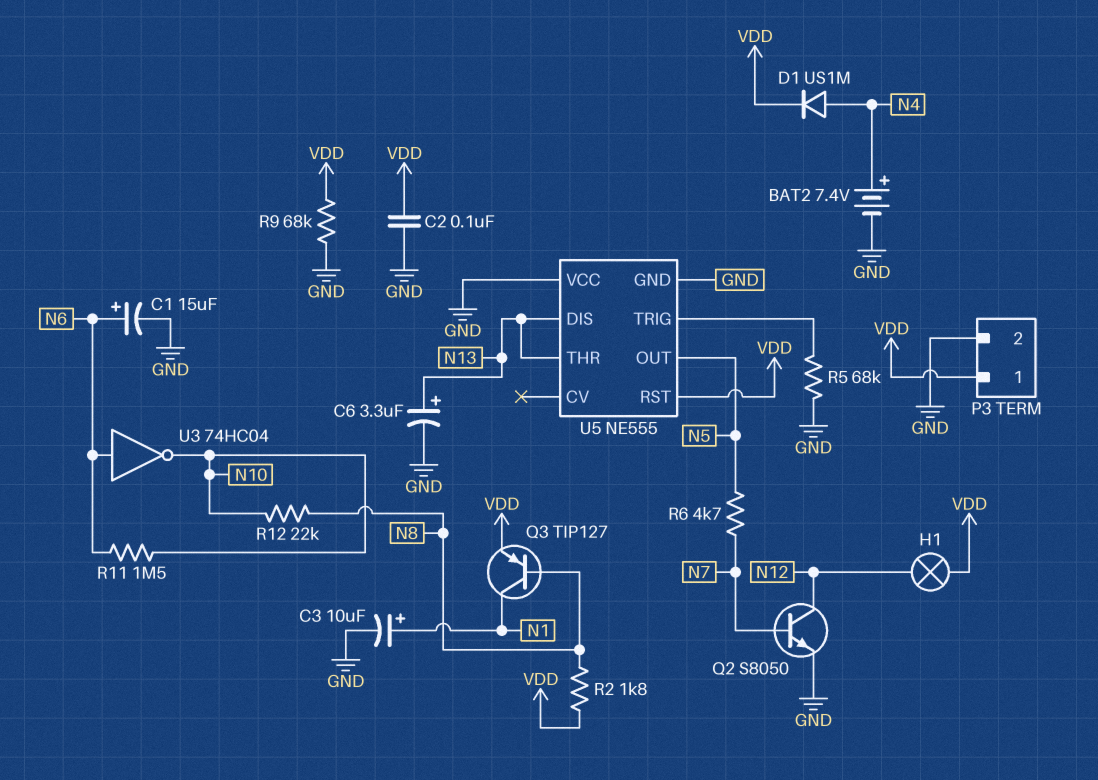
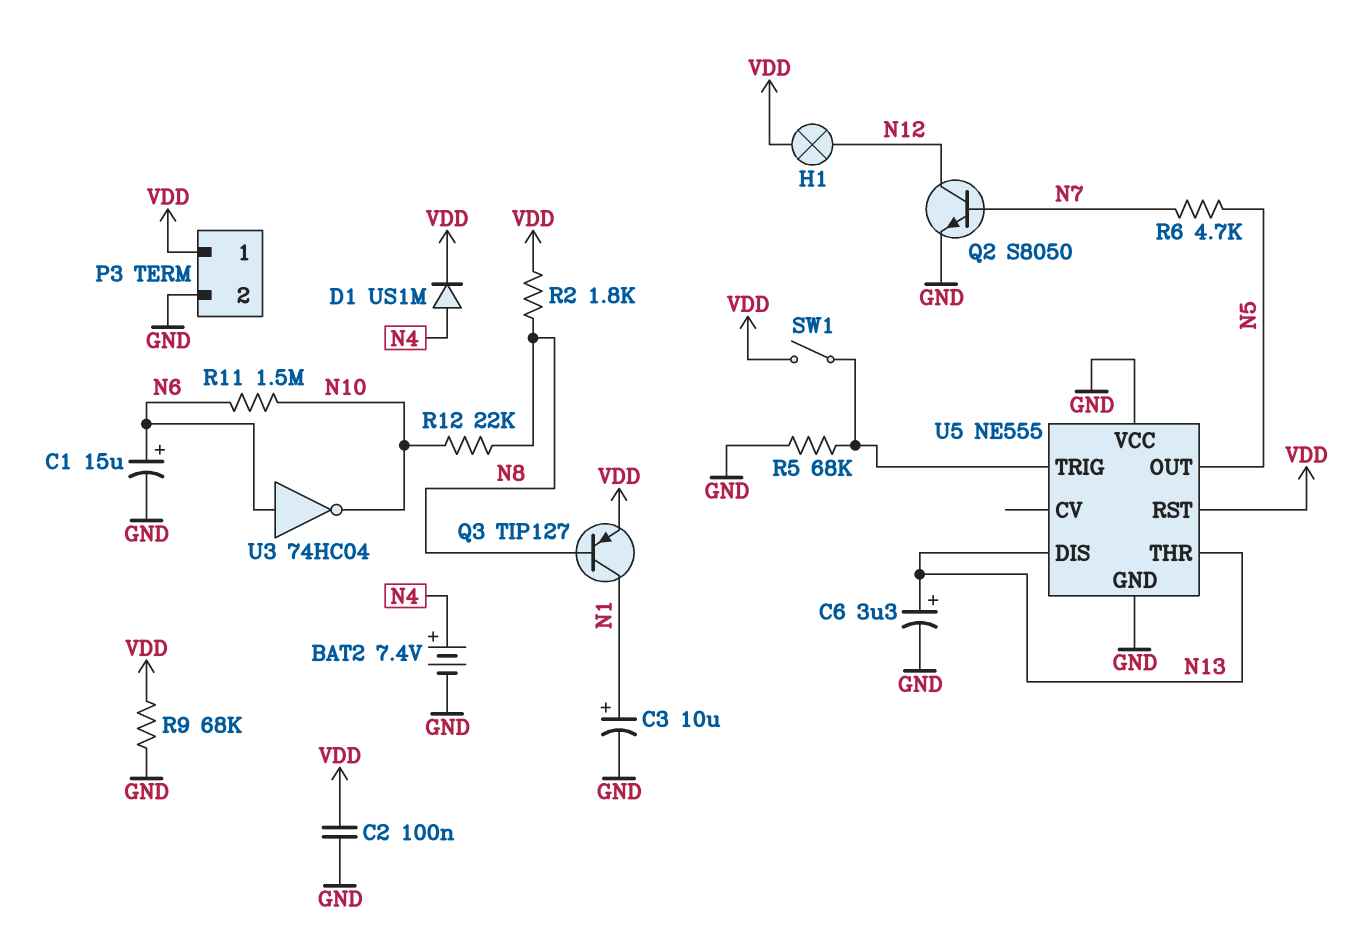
SW1: none -> switch (U5/TRIG, VDD)

